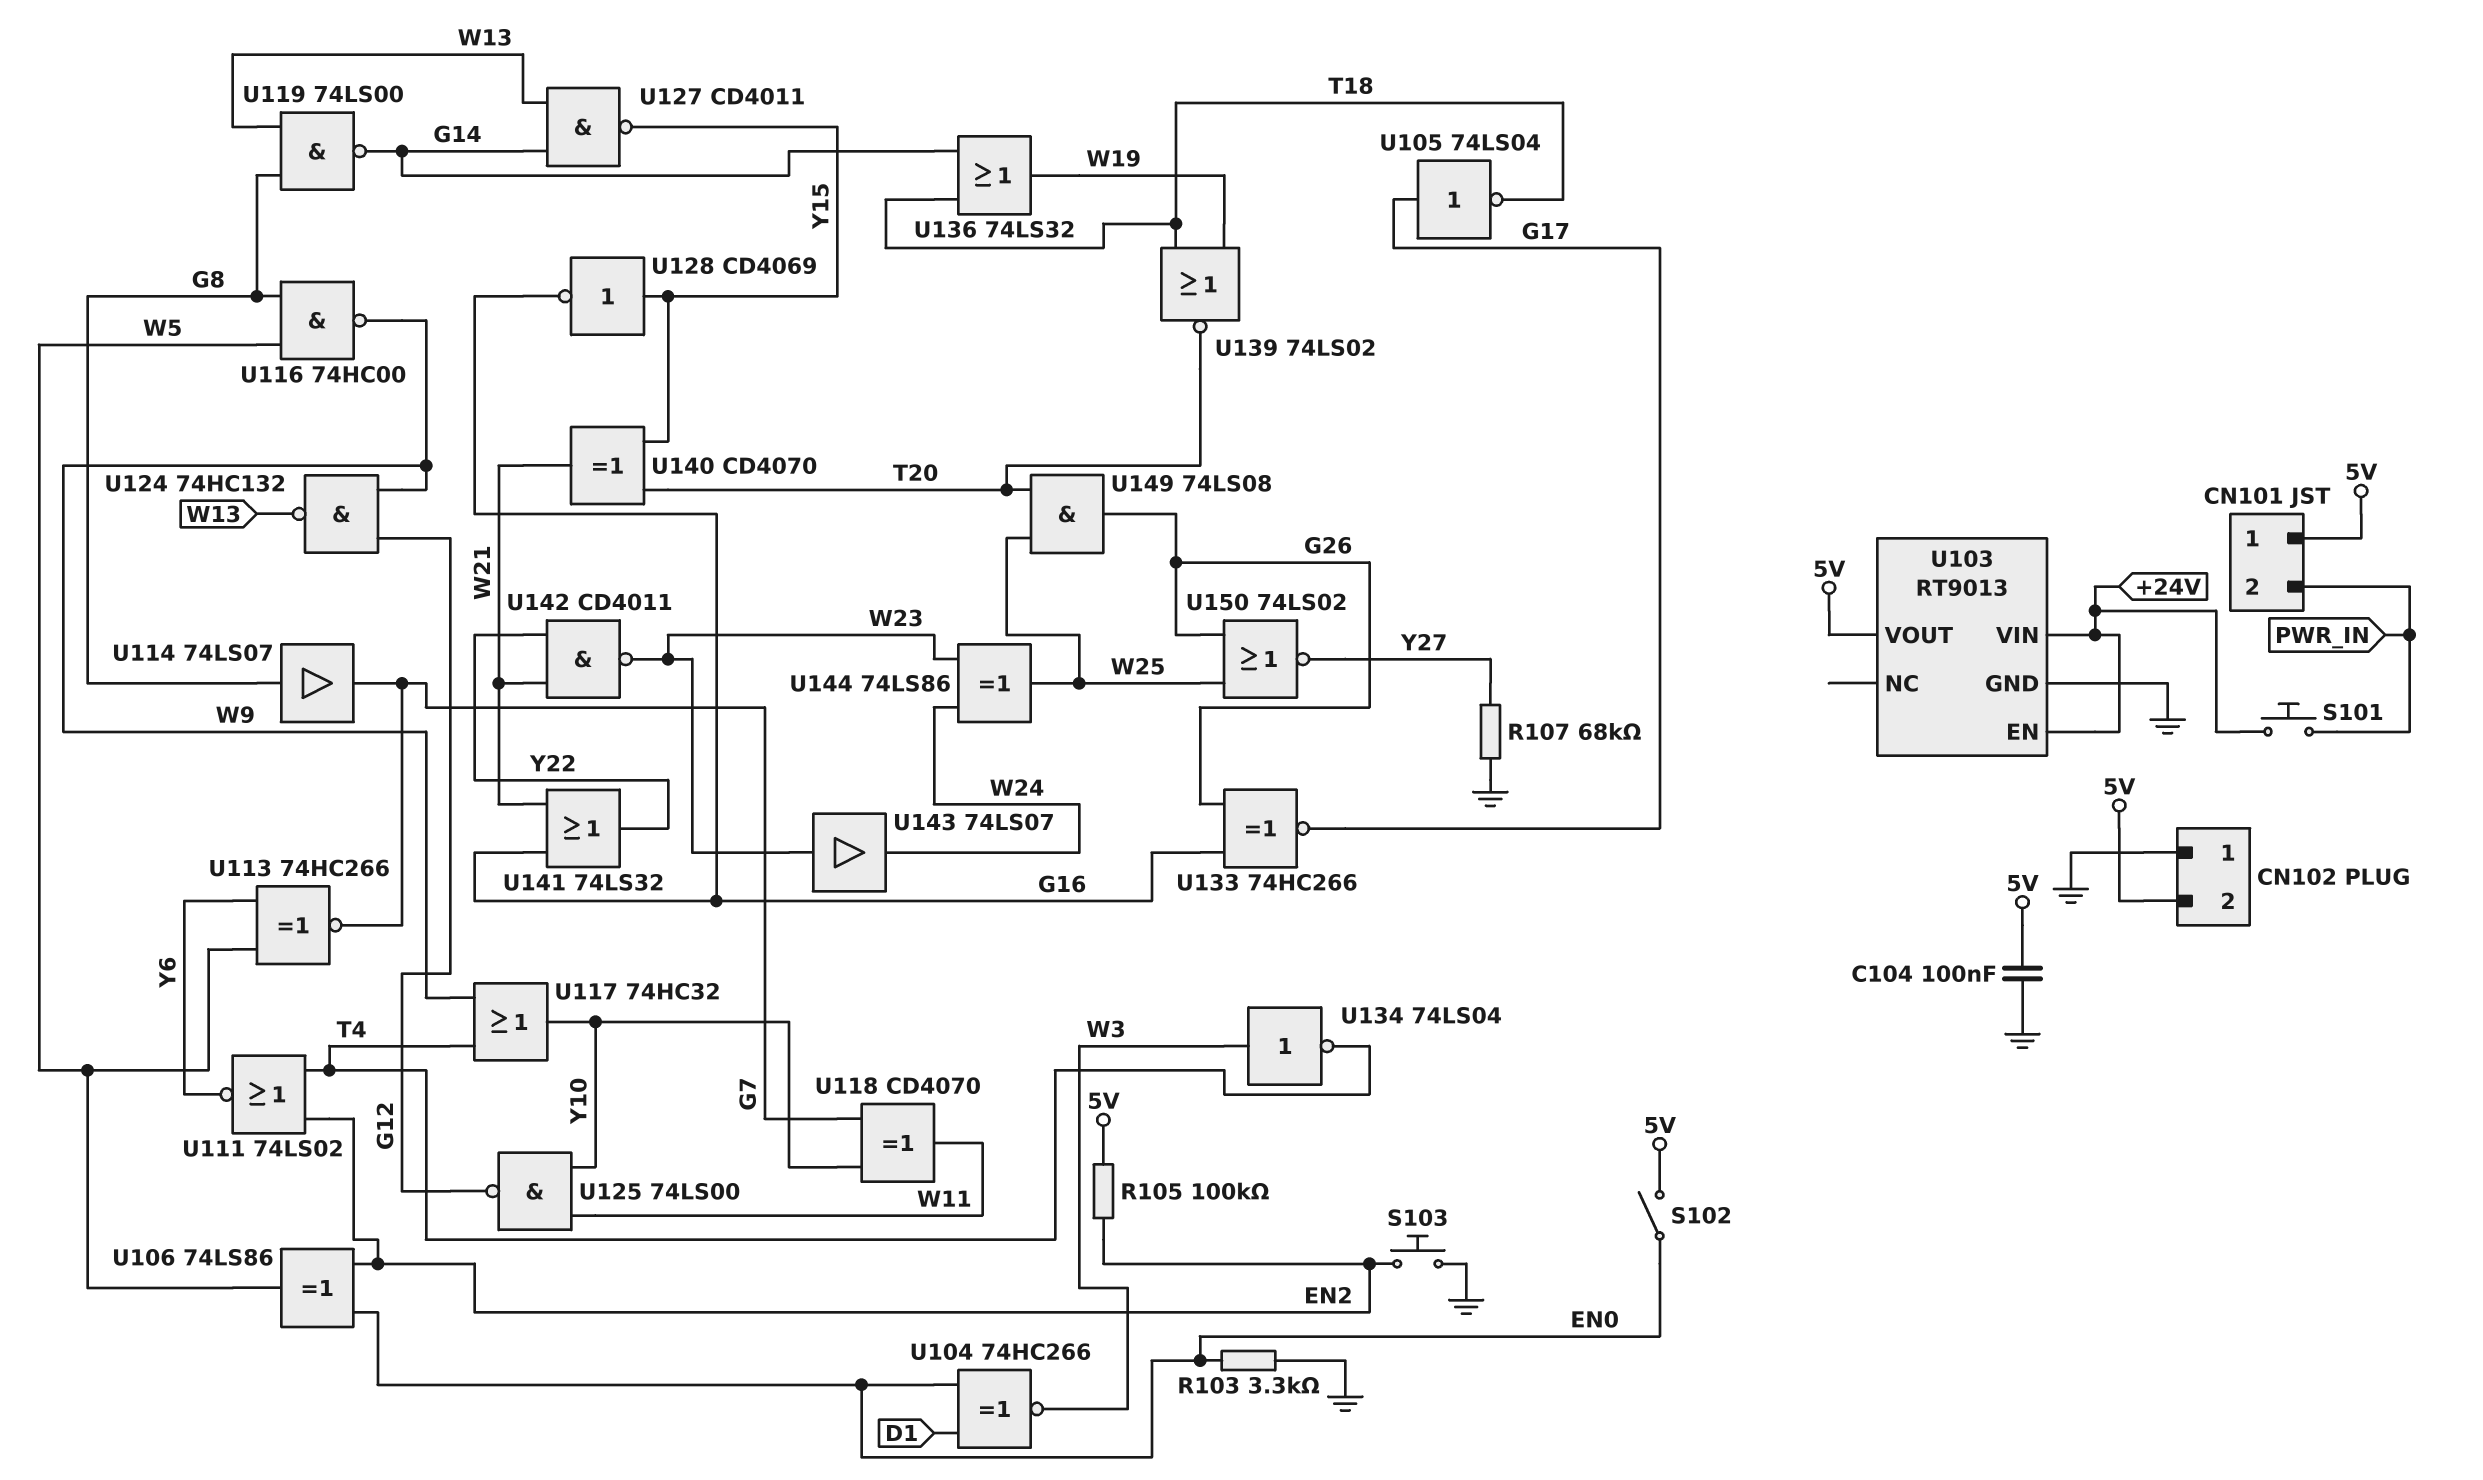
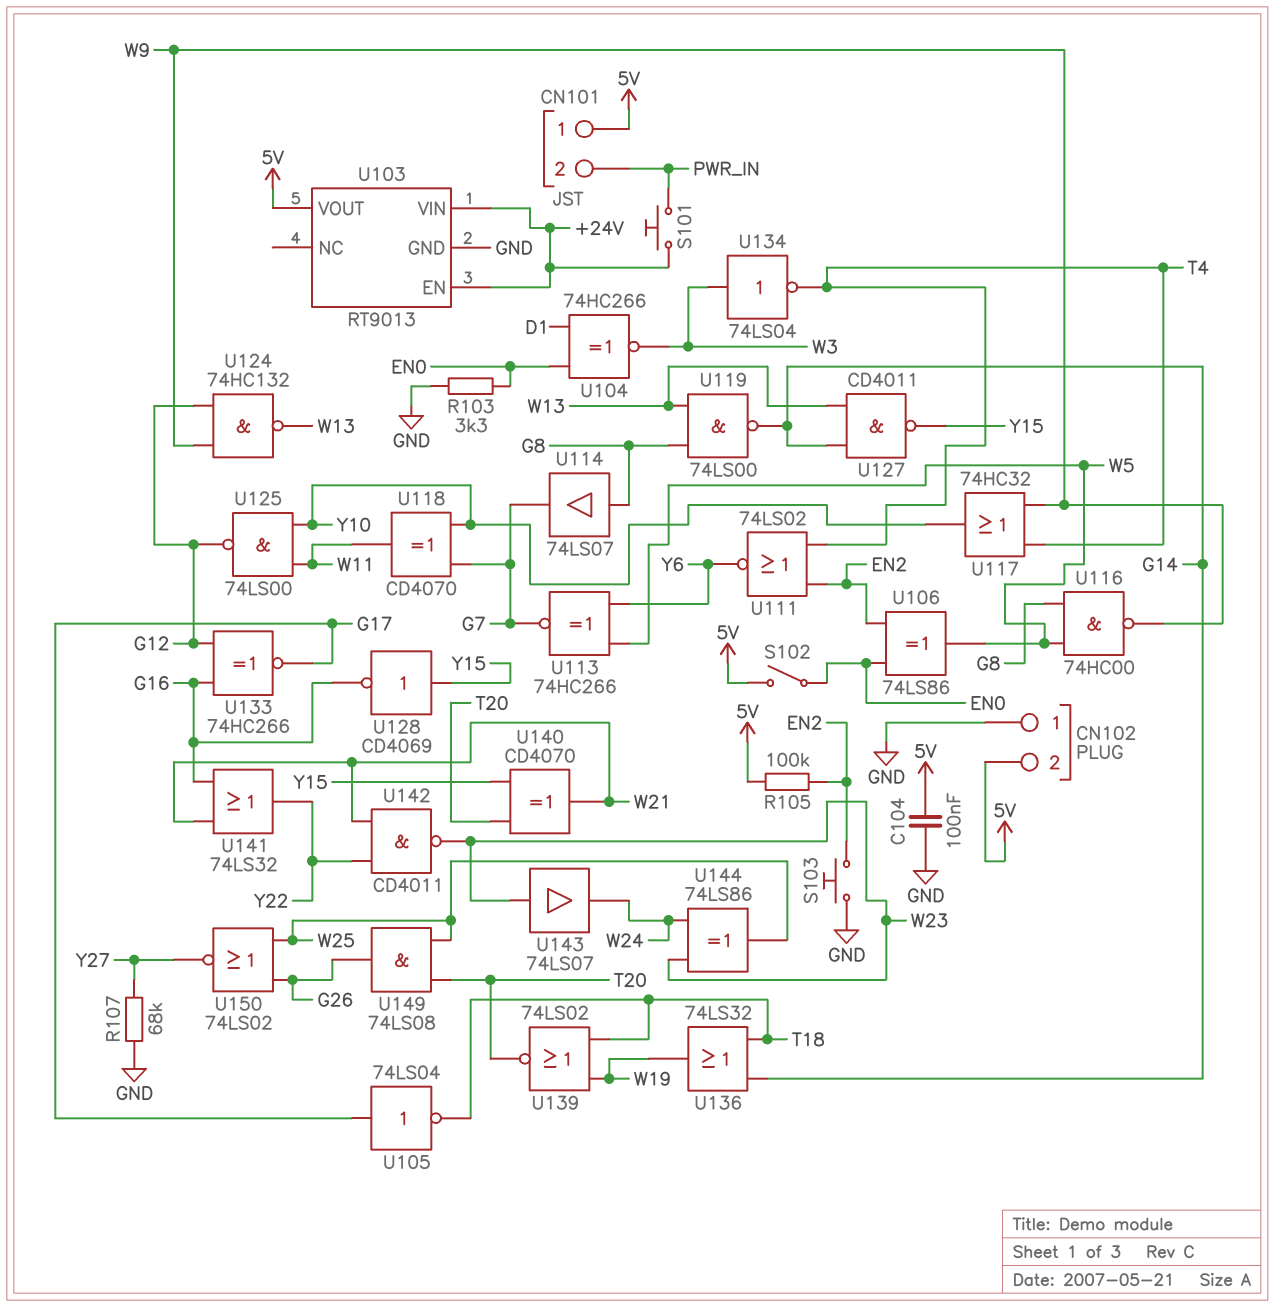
U133: XNOR 74HC266 (in G16, in G26, out G17) -> XNOR 74HC266 (in G12, in G16, out G17)

